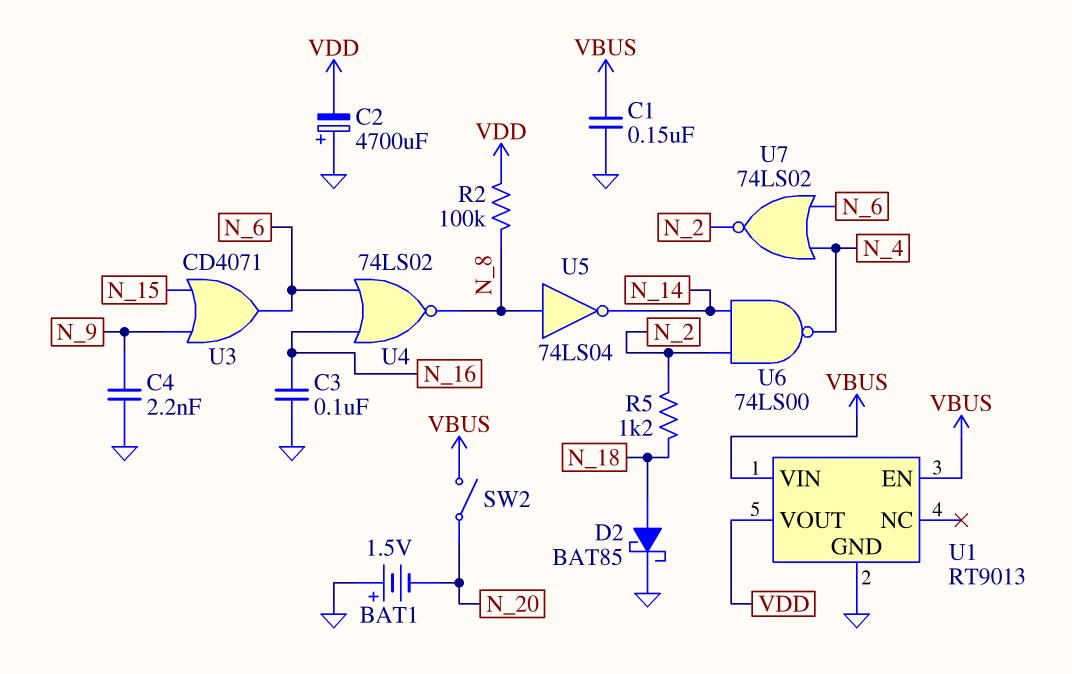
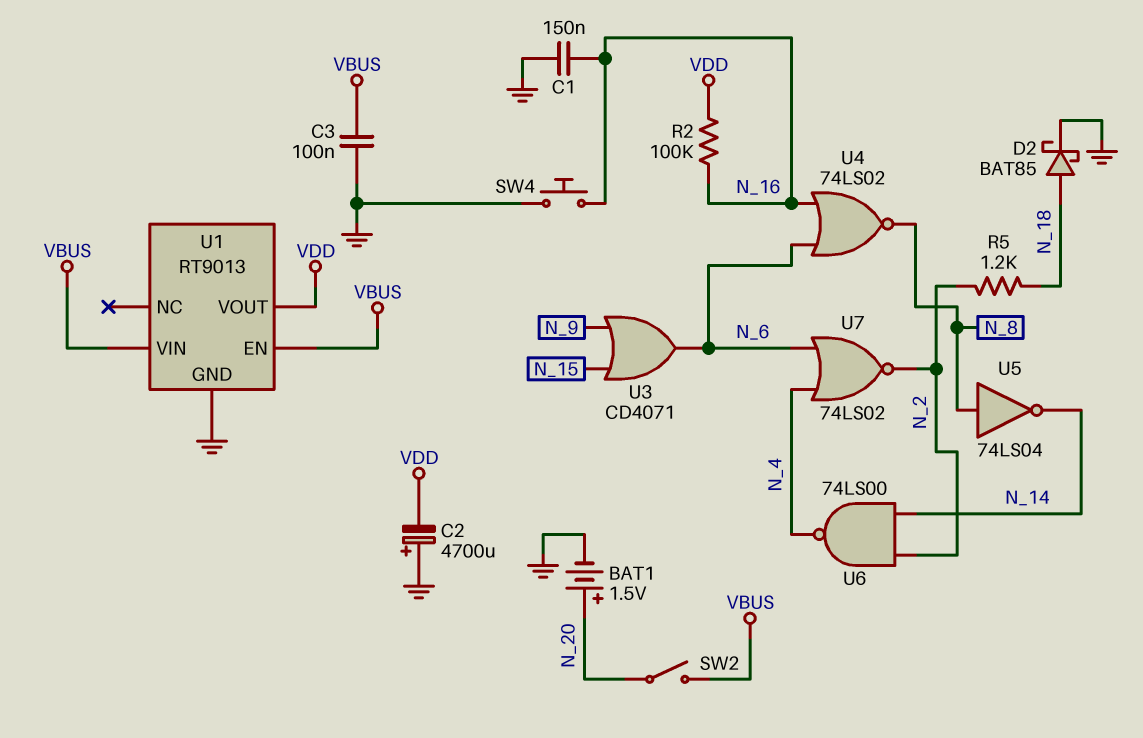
BAT1: 1.5V (plus GND, minus N_20) -> 1.5V (plus N_20, minus GND)
C1: 150nF (GND, VBUS) -> 150nF (GND, N_16)
C3: 100nF (GND, N_16) -> 100nF (GND, VBUS)
C4: 2.2nF (GND, N_9) -> none
R2: 100k (N_8, VDD) -> 100k (N_16, VDD)
SW4: none -> button (GND, N_16)

